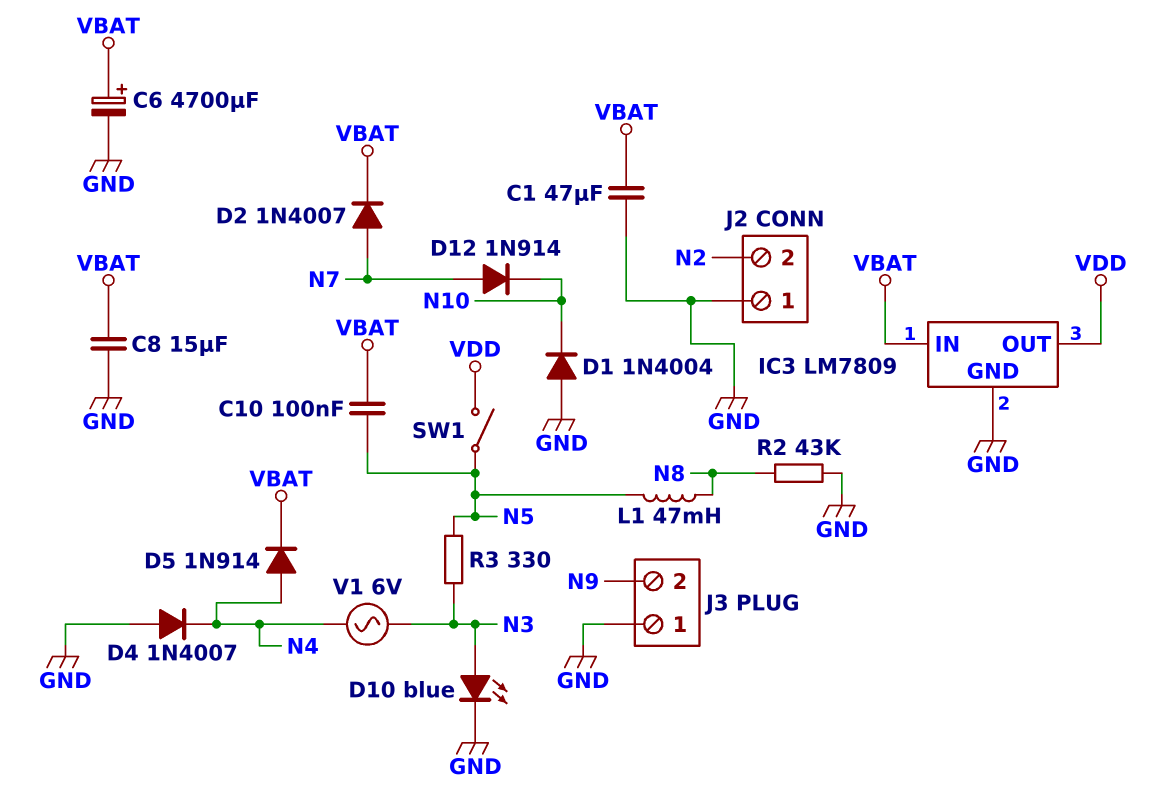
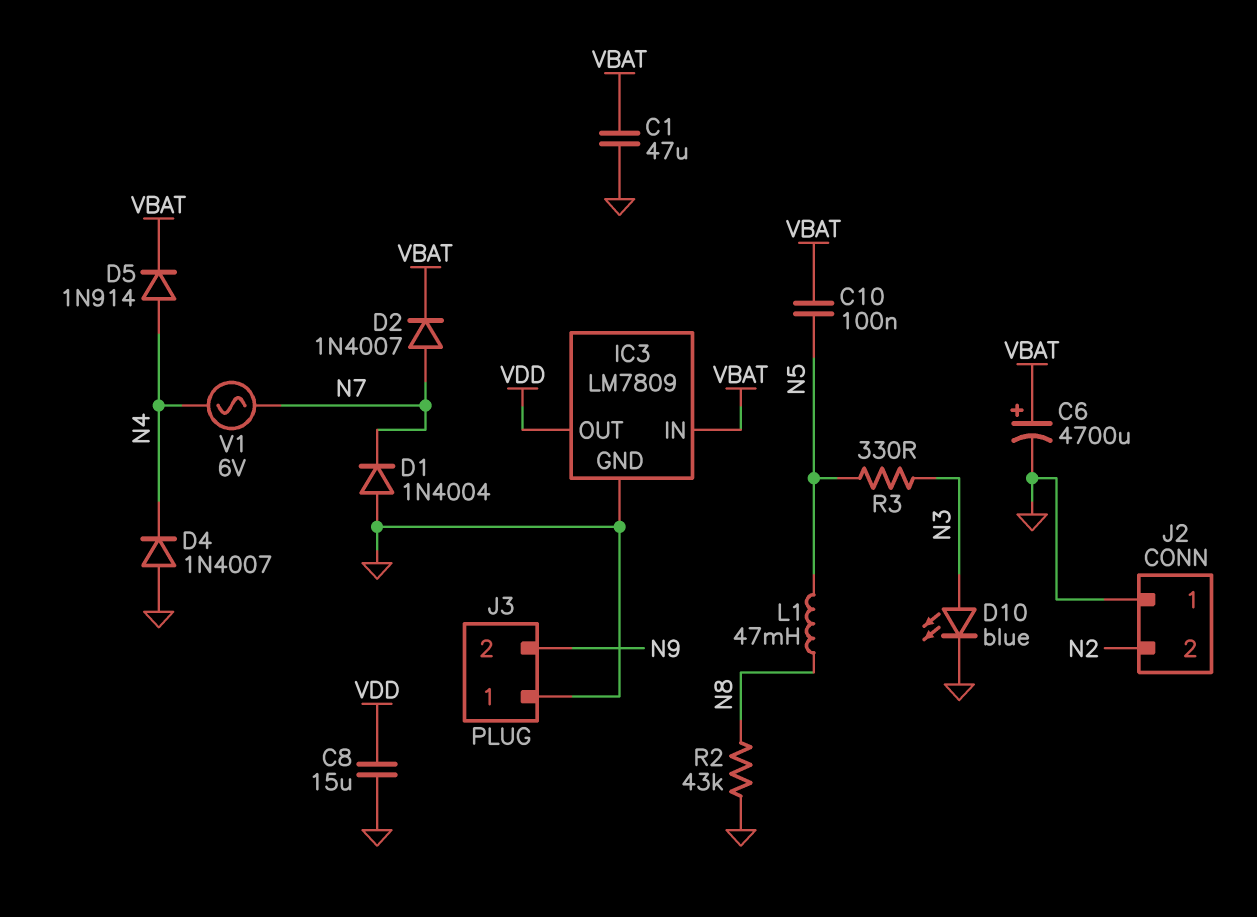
C8: 15uF (GND, VBAT) -> 15uF (GND, VDD)
D1: diode 1N4004 (A GND, K N10) -> diode 1N4004 (A GND, K N7)
D12: diode 1N914 (A N7, K N10) -> none
SW1: switch (N5, VDD) -> none
V1: AC 6V (N3, N4) -> AC 6V (N4, N7)

